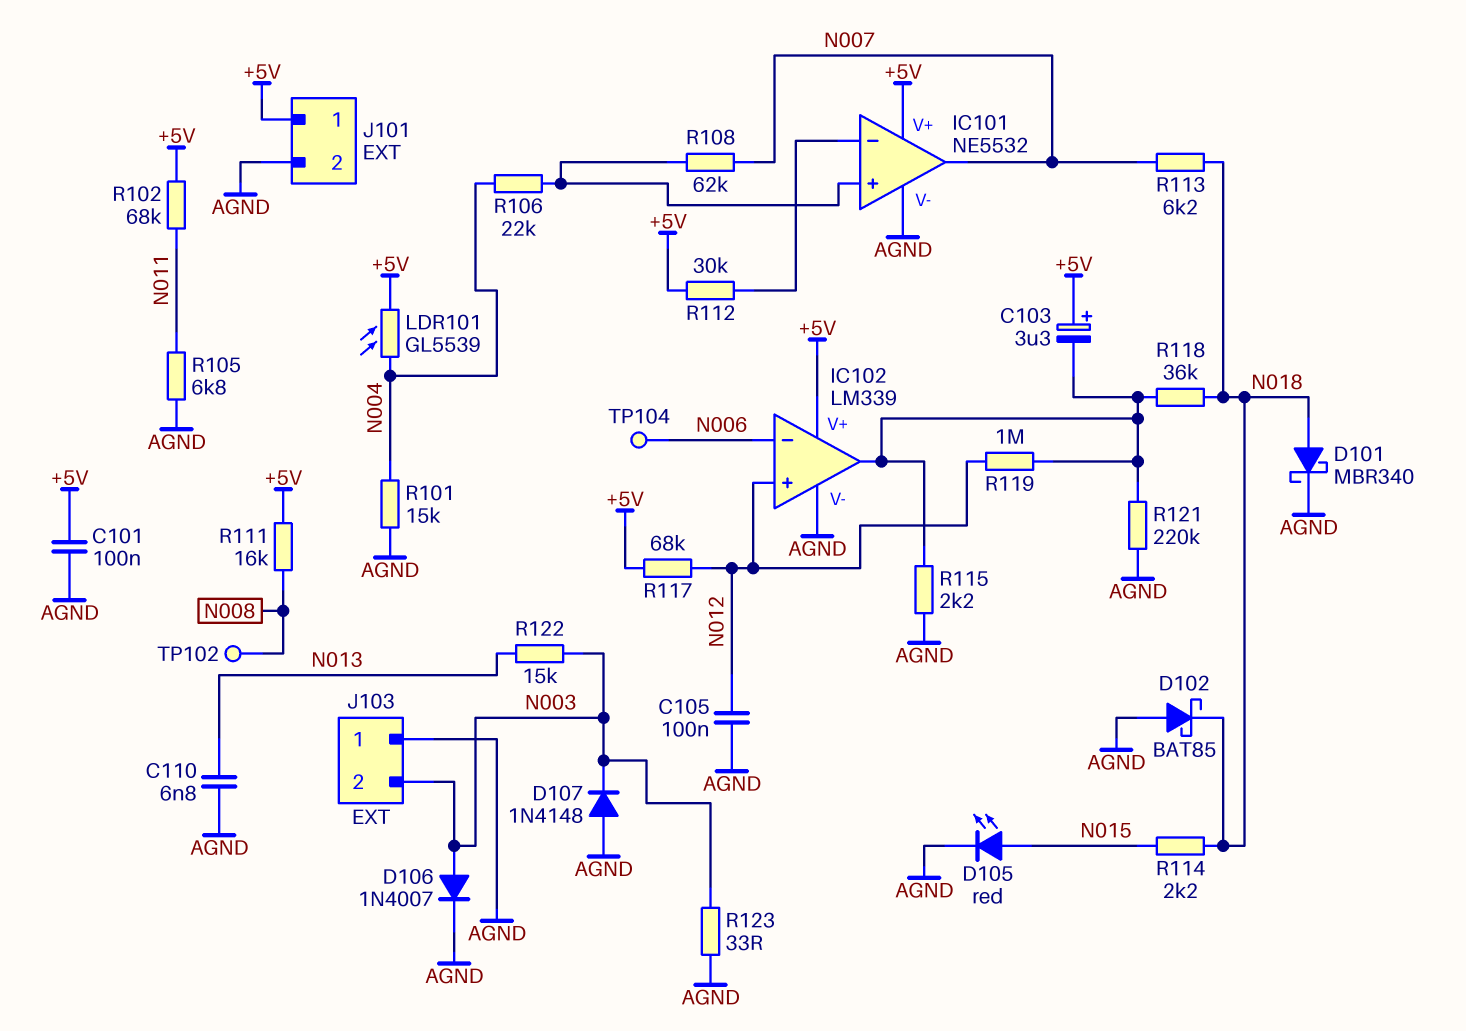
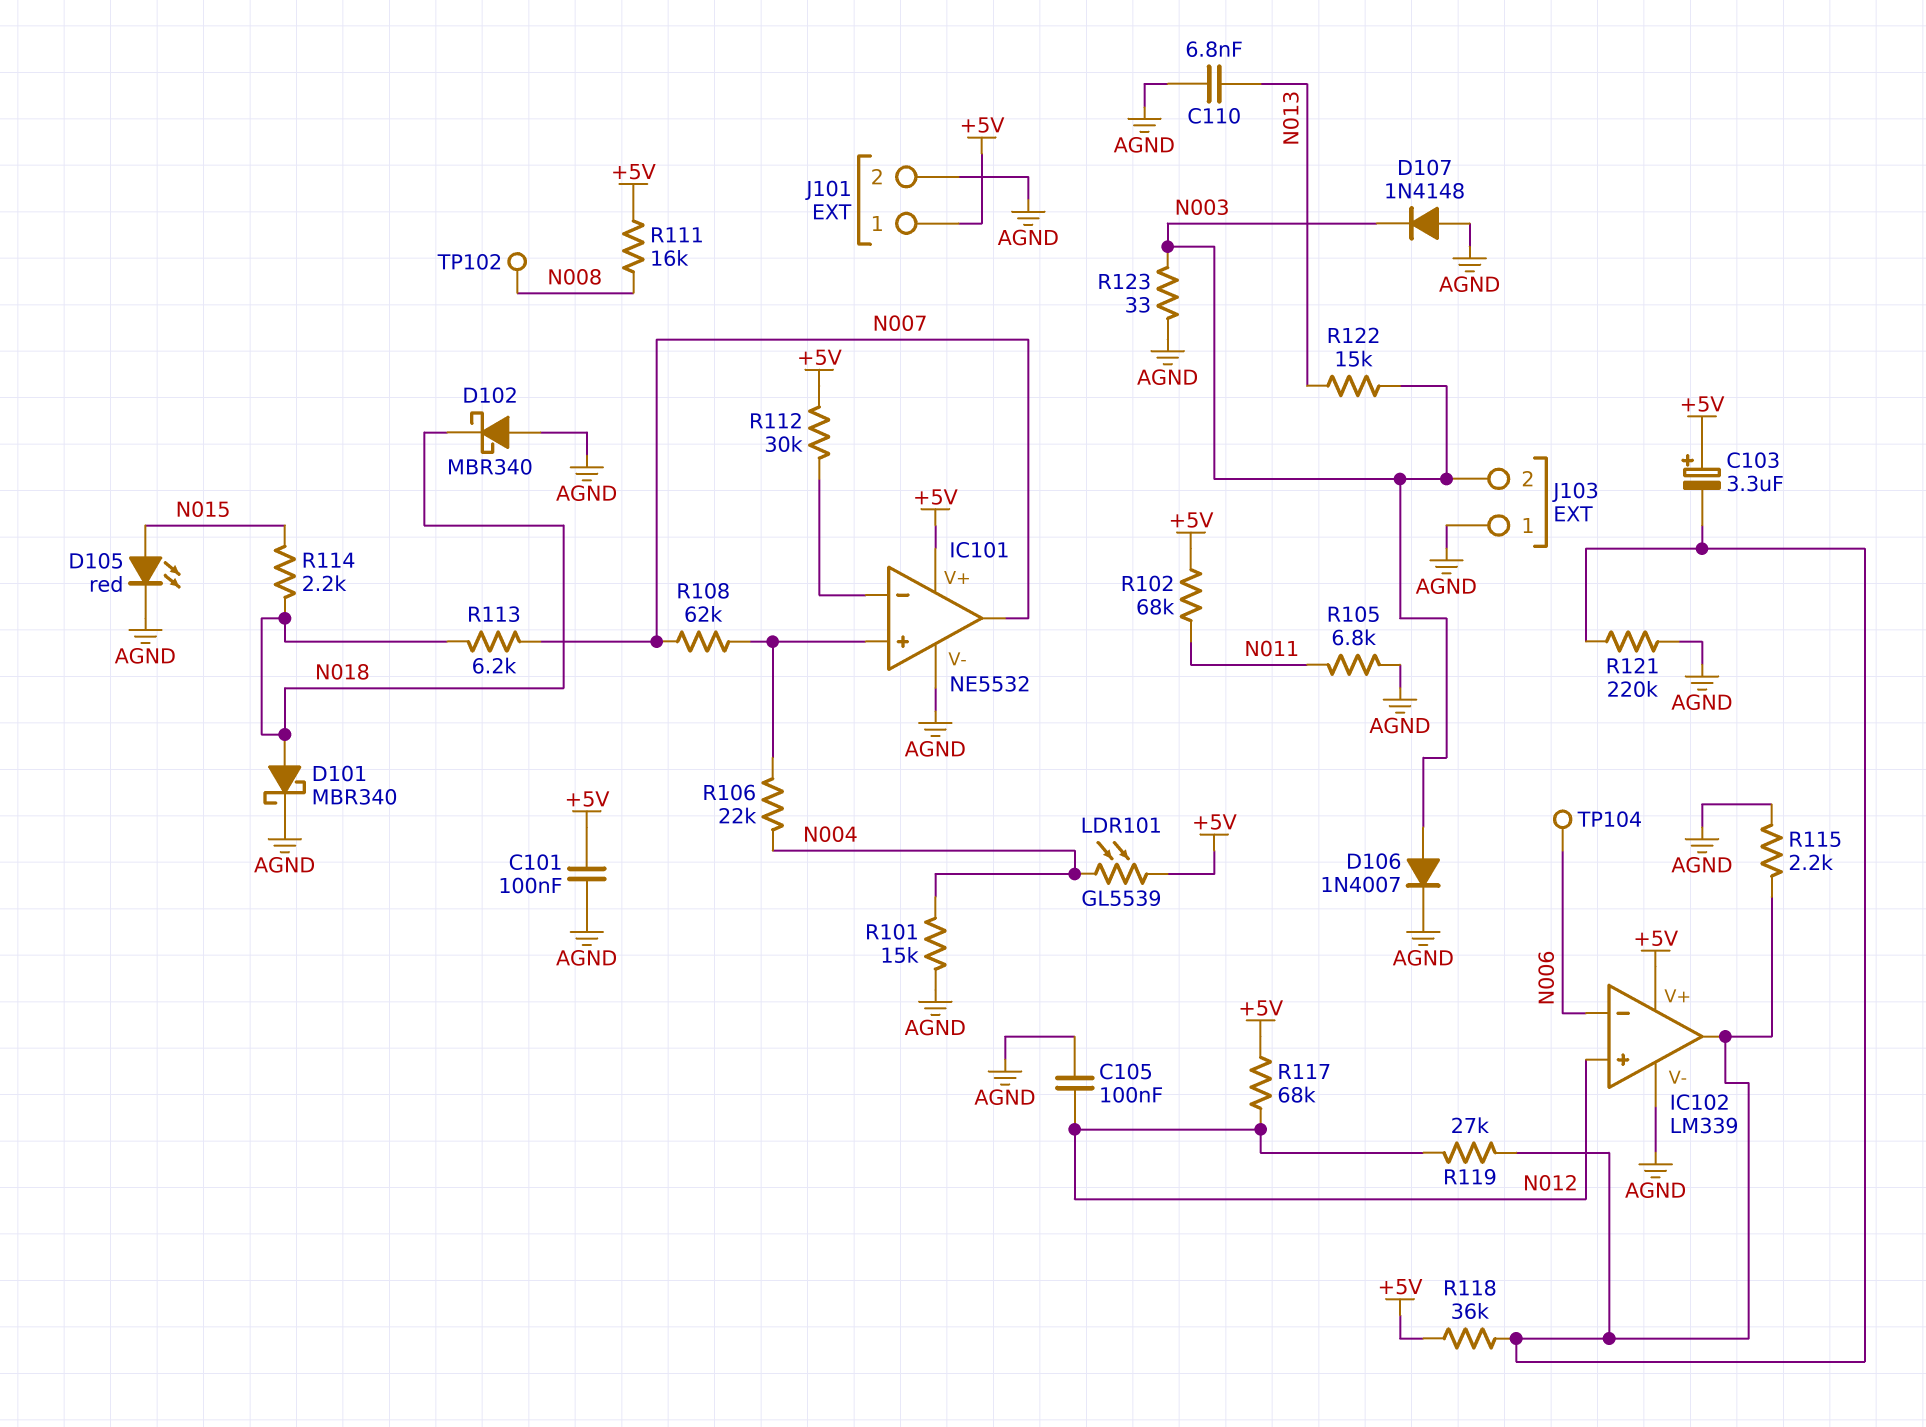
D102: schottky BAT85 (A AGND, K N018) -> schottky MBR340 (A AGND, K N018)
R118: 36k (IC102/out, N018) -> 36k (+5V, IC102/out)
R119: 1M (IC102/out, N012) -> 27k (IC102/out, N012)

